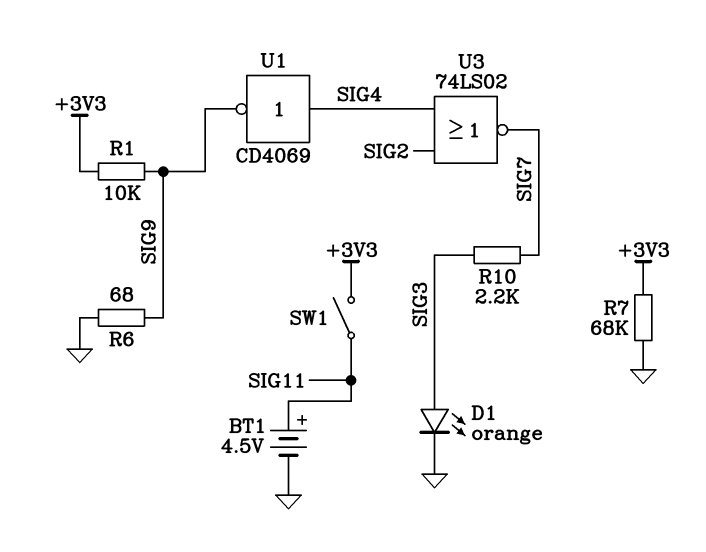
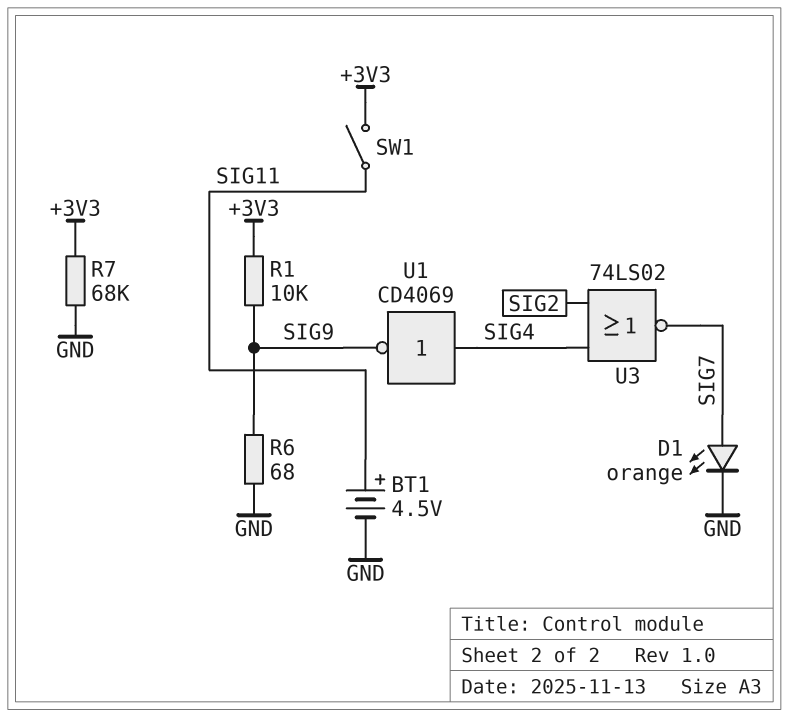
D1: LED orange (A SIG3, K GND) -> LED orange (A SIG7, K GND)
R10: 2.2k (SIG3, SIG7) -> none

